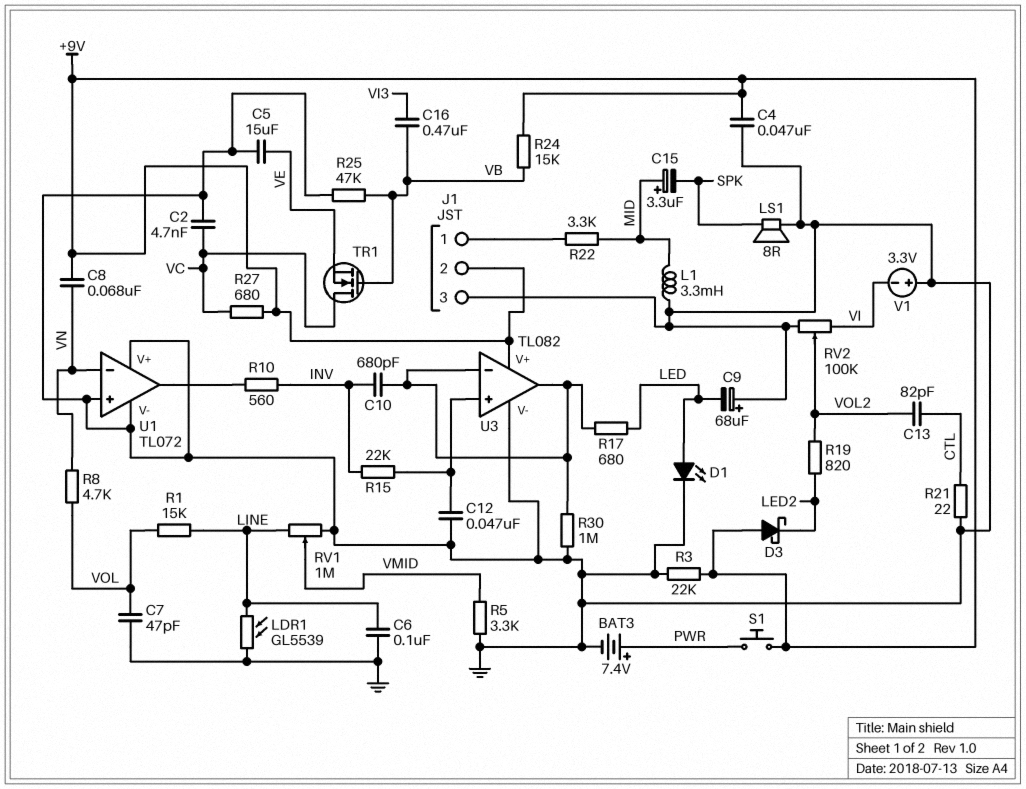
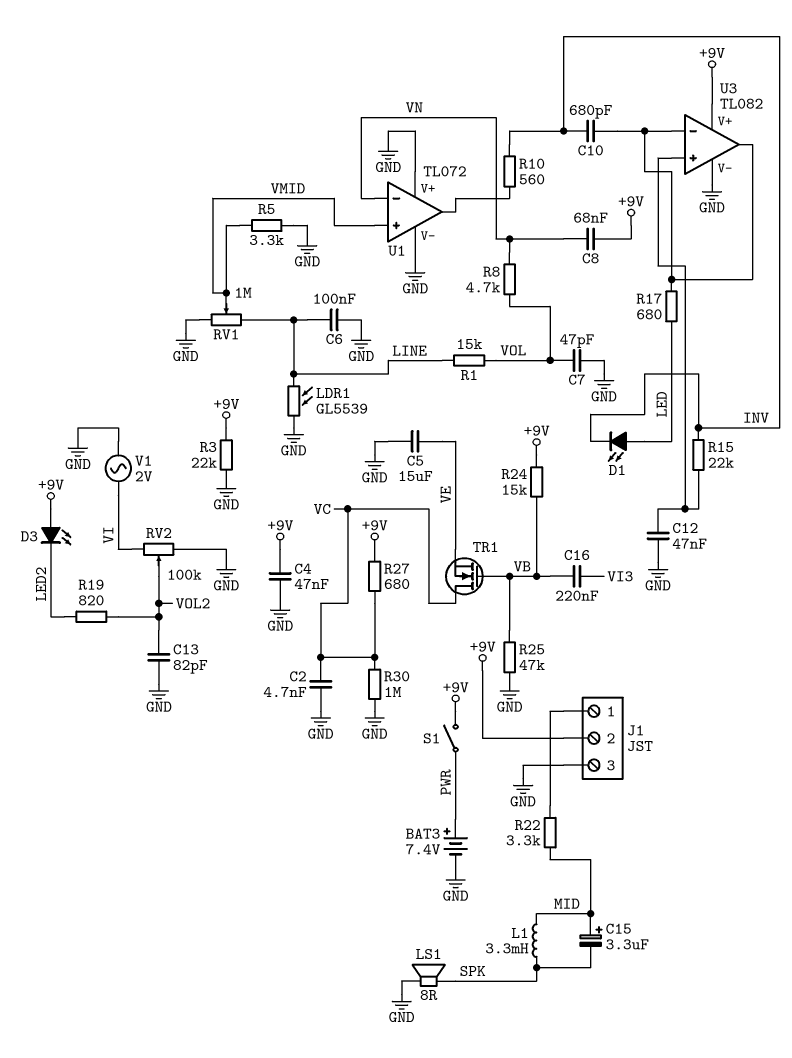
C9: 68uF (plus GND, minus LED) -> none
C13: 82pF (CTL, VOL2) -> 82pF (GND, VOL2)
C16: 470nF (VB, VI3) -> 220nF (VB, VI3)
D1: LED (A LED, K GND) -> LED (A LED, K INV)
D3: schottky (A +9V, K LED2) -> LED (A +9V, K LED2)
L1: 3.3mH (GND, MID) -> 3.3mH (MID, SPK)
R21: 22 (CTL, GND) -> none
R30: 1M (GND, U3/in-) -> 1M (GND, VC)
S1: button (+9V, PWR) -> switch (+9V, PWR)
U1 pin in+: GND -> VMID
V1: 3.3V (plus GND, minus VI) -> AC 2V (GND, VI)

